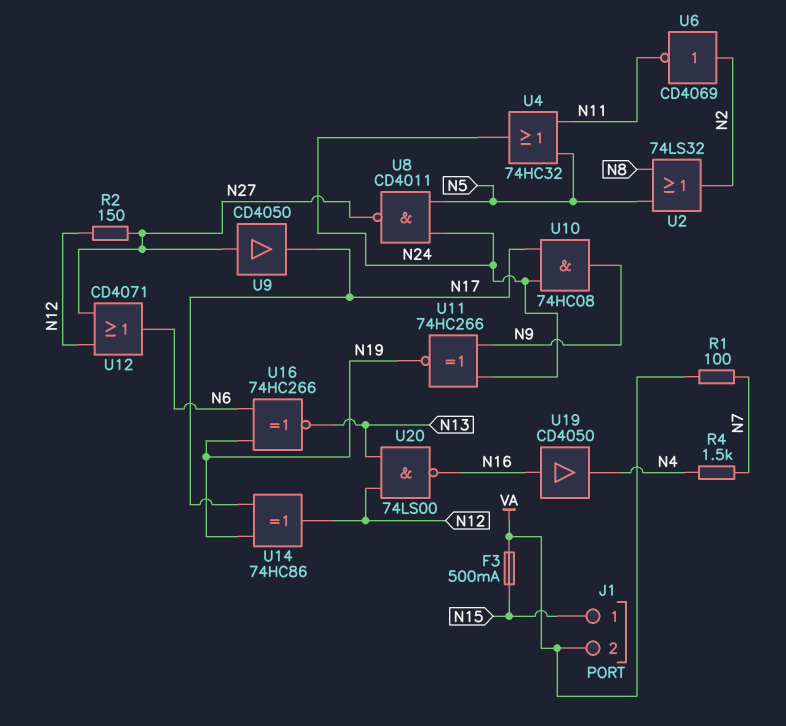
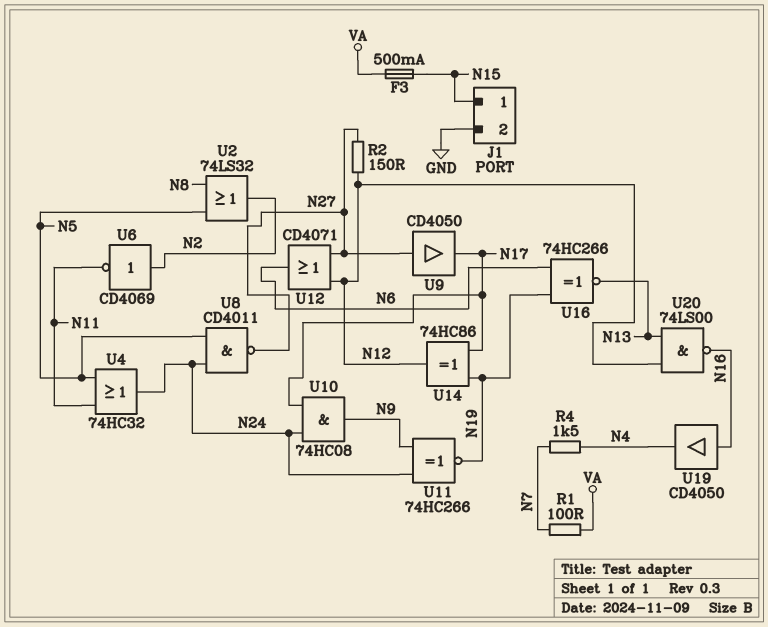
J1 pin 2: VA -> GND

